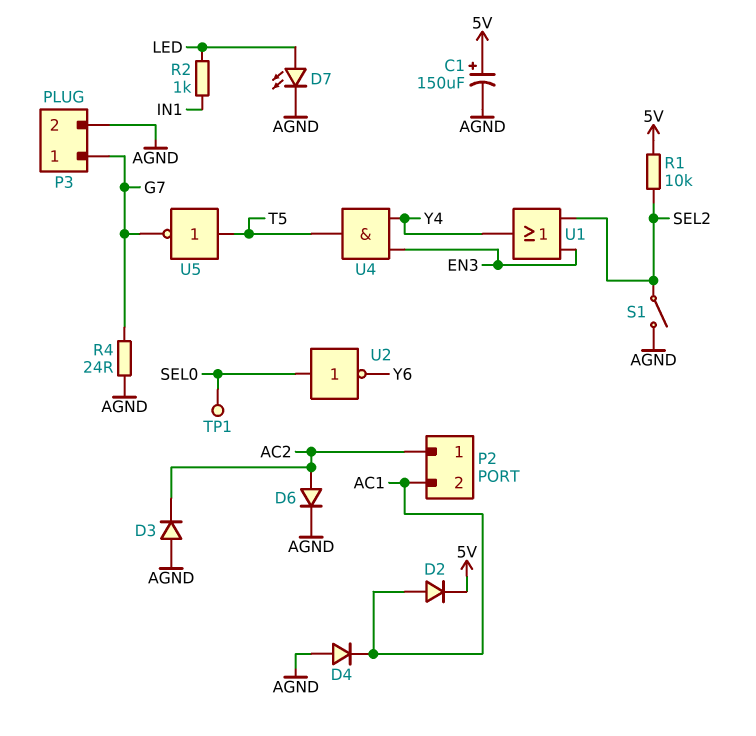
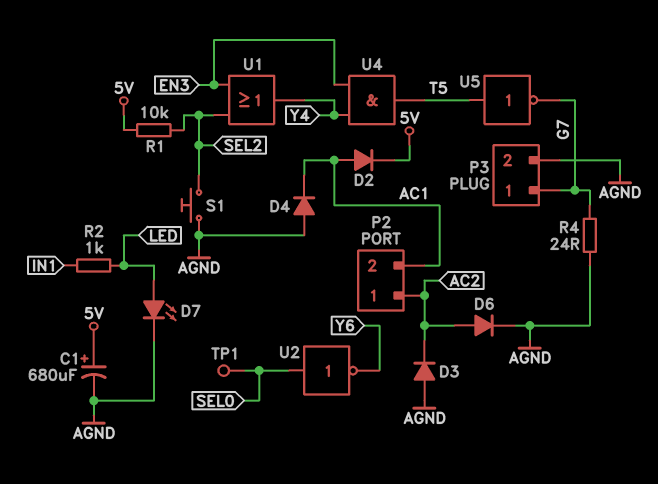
C1: 150uF (plus 5V, minus AGND) -> 680uF (plus 5V, minus AGND)
S1: switch (AGND, SEL2) -> button (AGND, SEL2)

